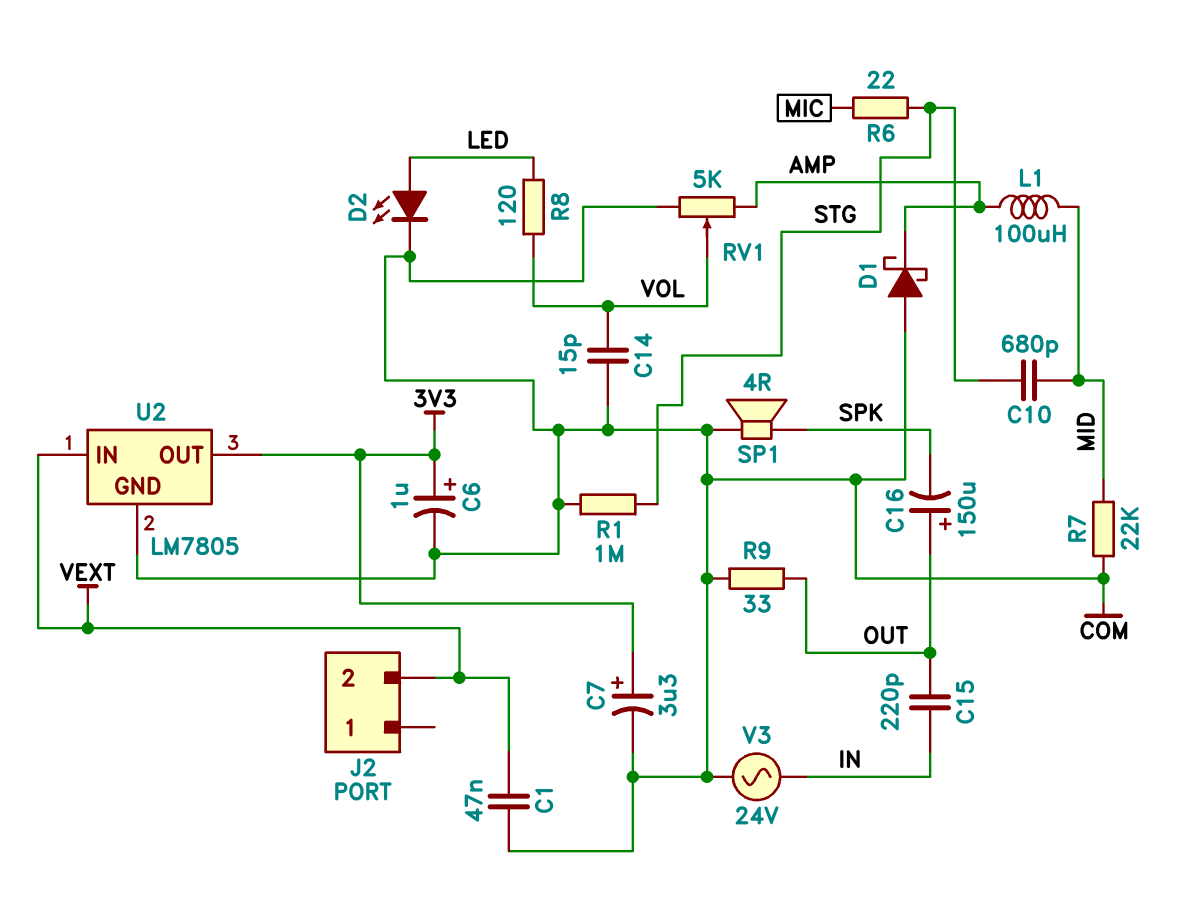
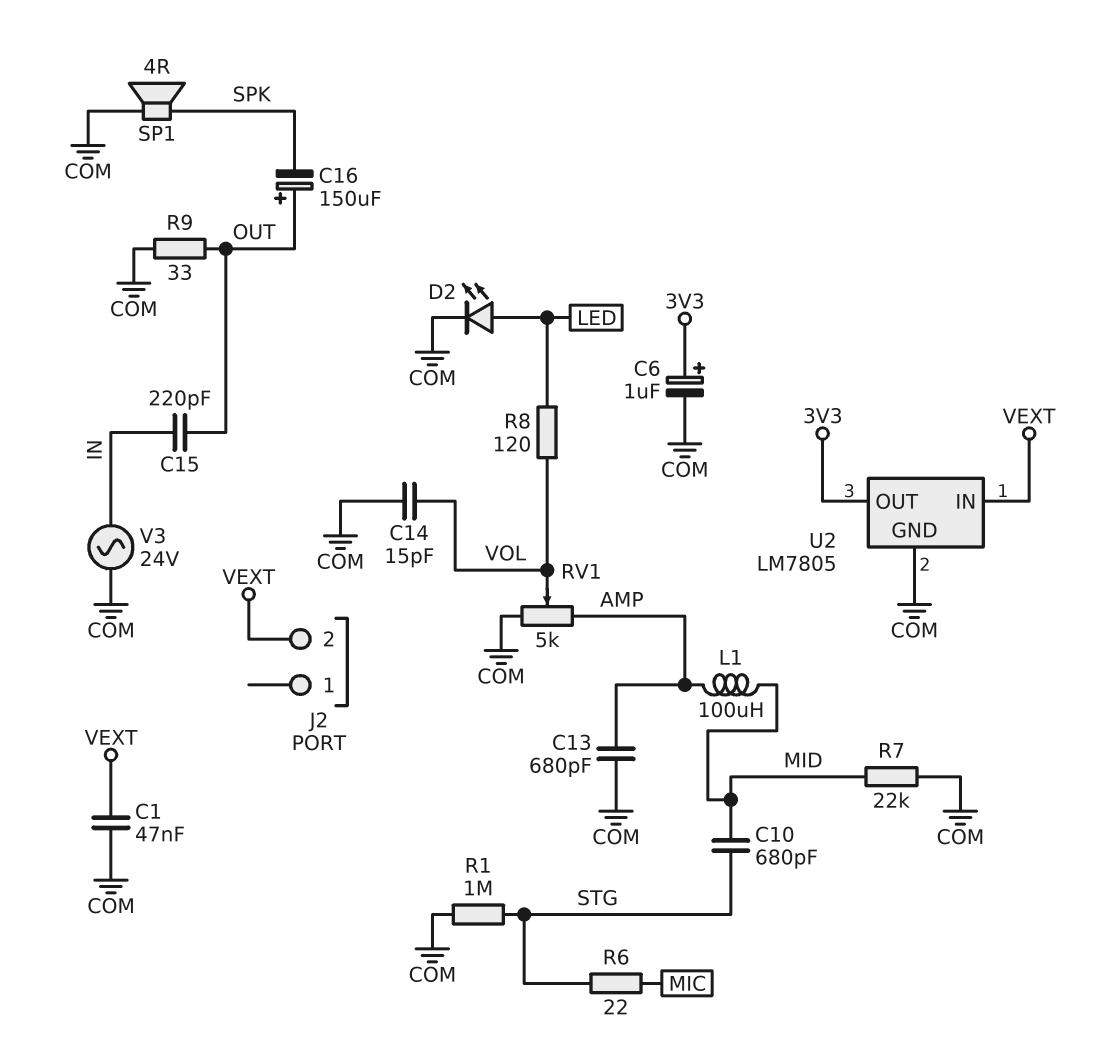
C7: 3.3uF (plus 3V3, minus COM) -> none
C13: none -> 680pF (AMP, COM)
D1: schottky (A COM, K AMP) -> none

